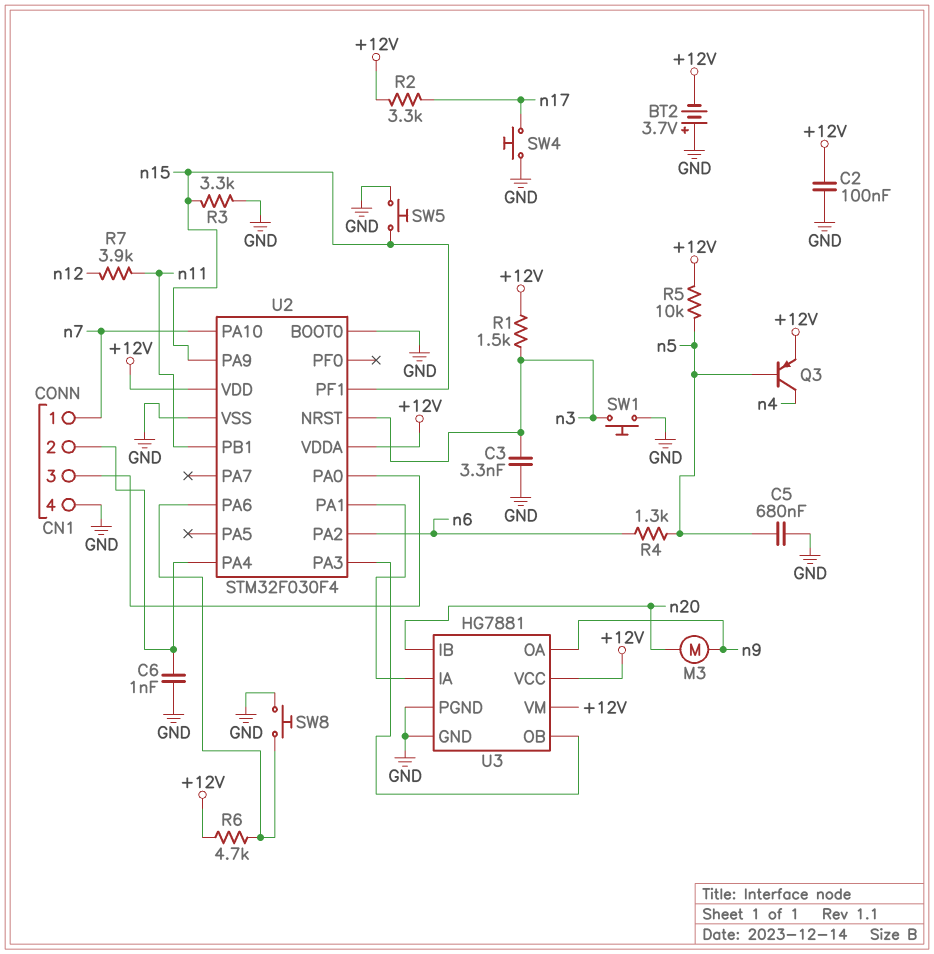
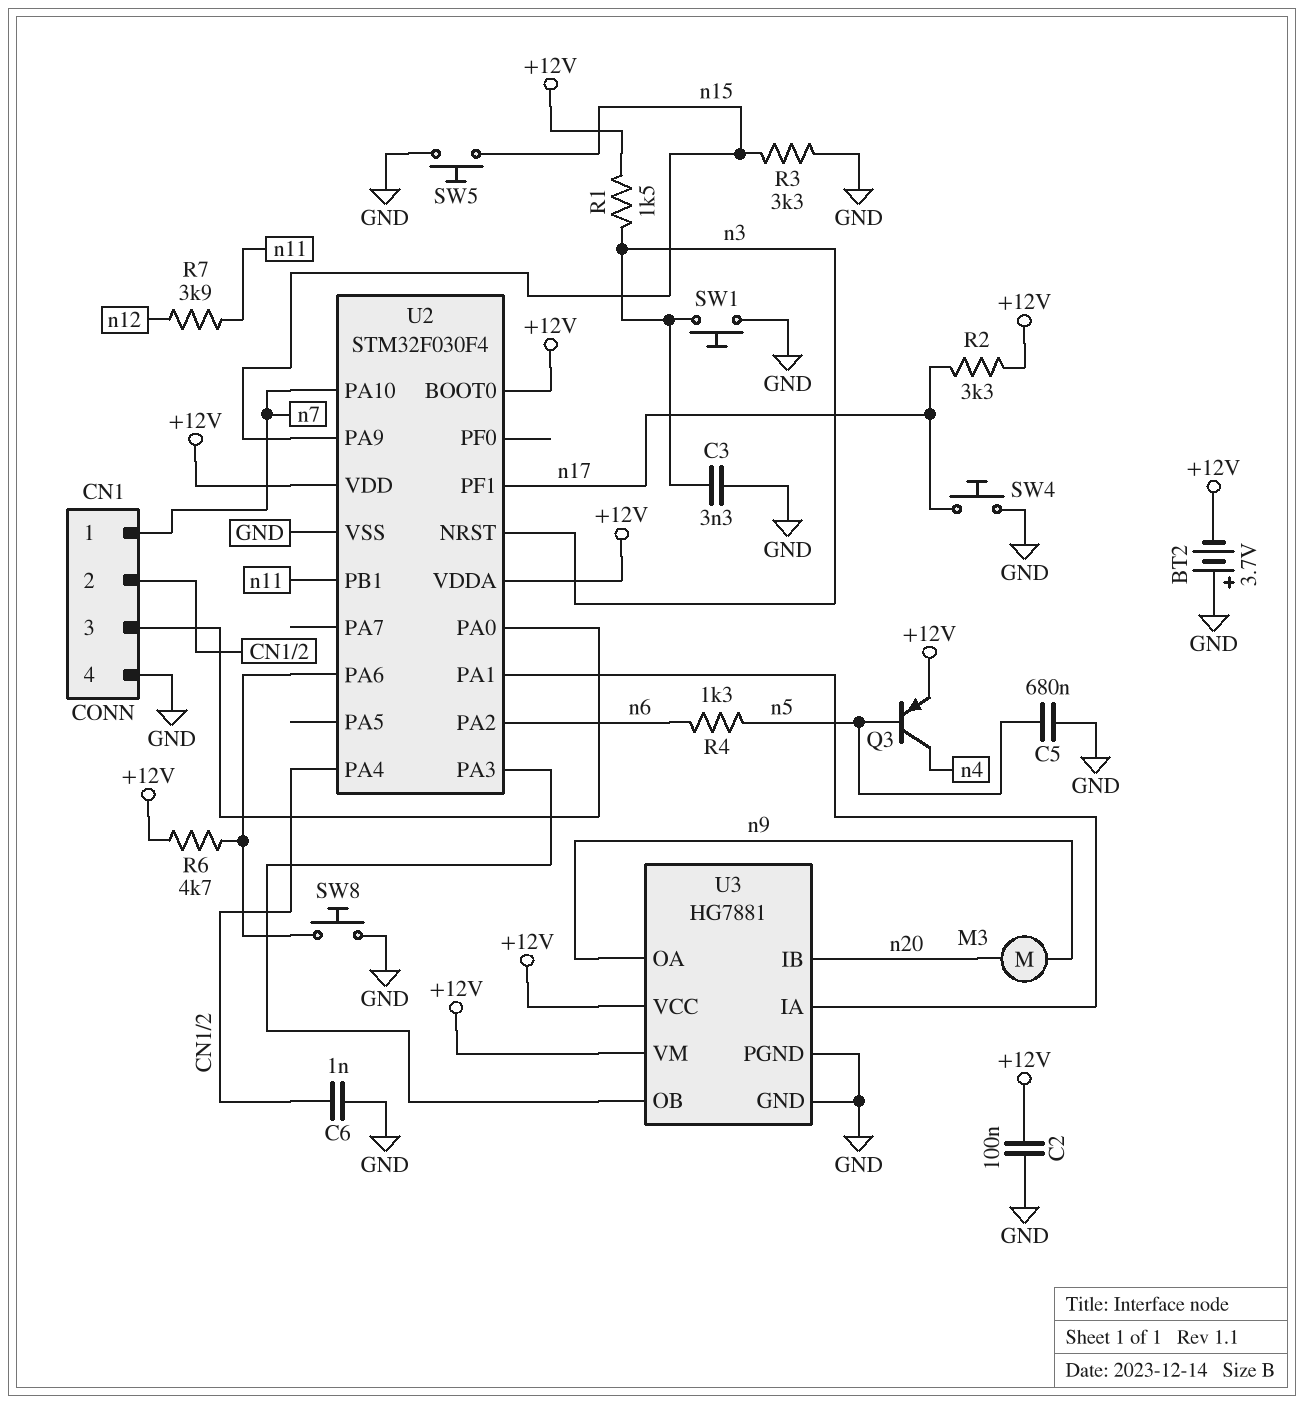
R5: 10k (+12V, n5) -> none
U2 pin BOOT0: GND -> +12V
U2 pin PF1: n15 -> n17

